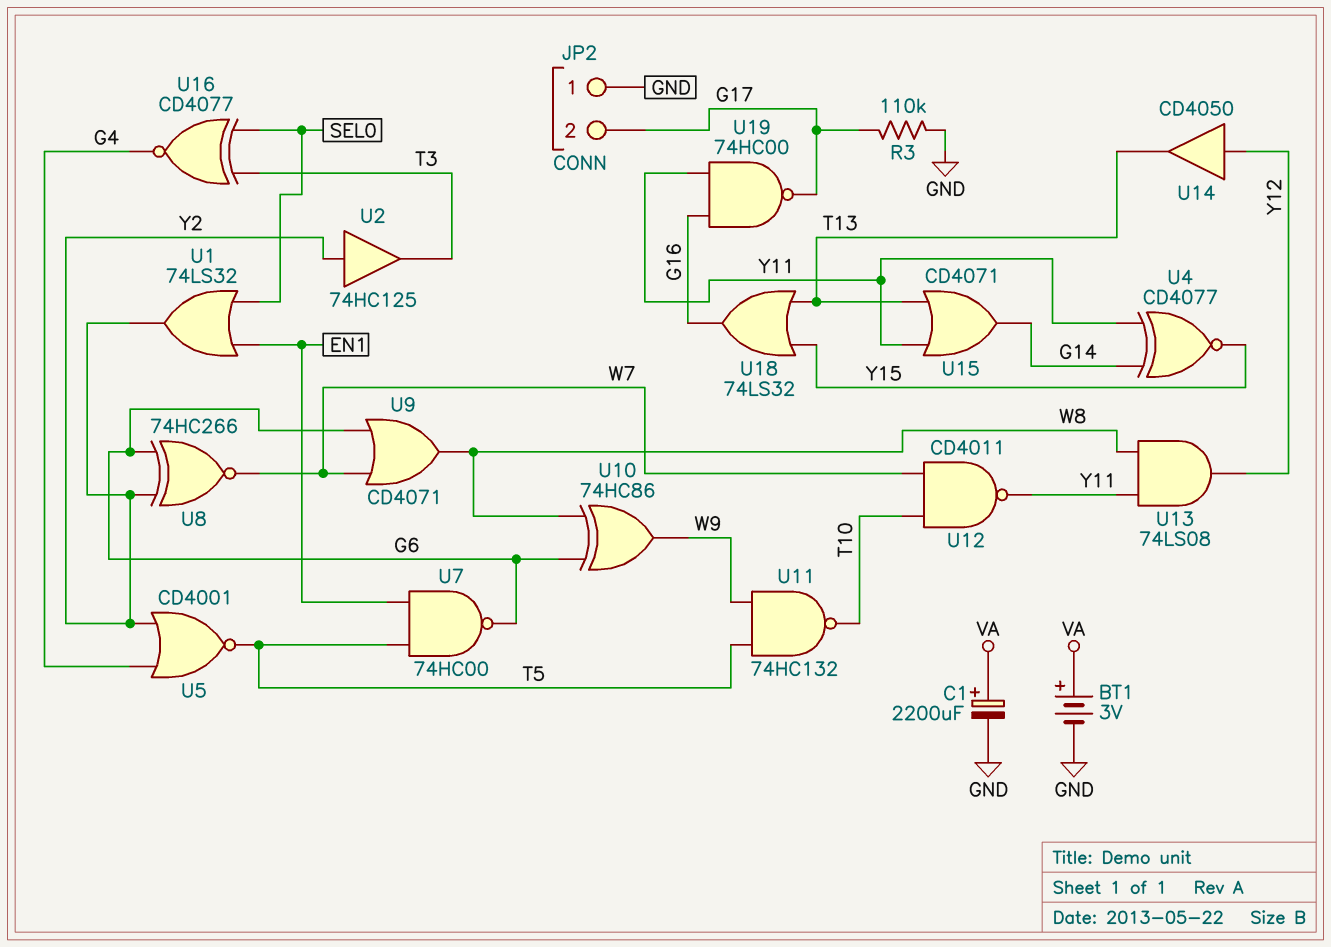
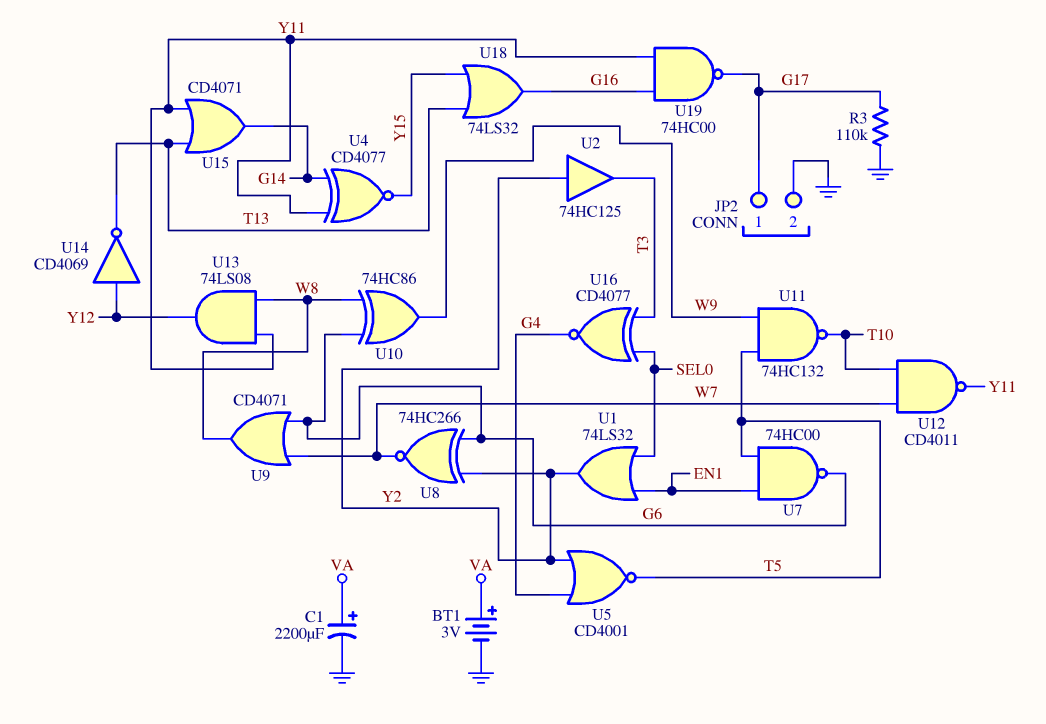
JP2 pin 1: GND -> G17
JP2 pin 2: G17 -> GND
U14: buffer CD4050 (in Y12, out T13) -> NOT CD4069 (in Y12, out T13)

